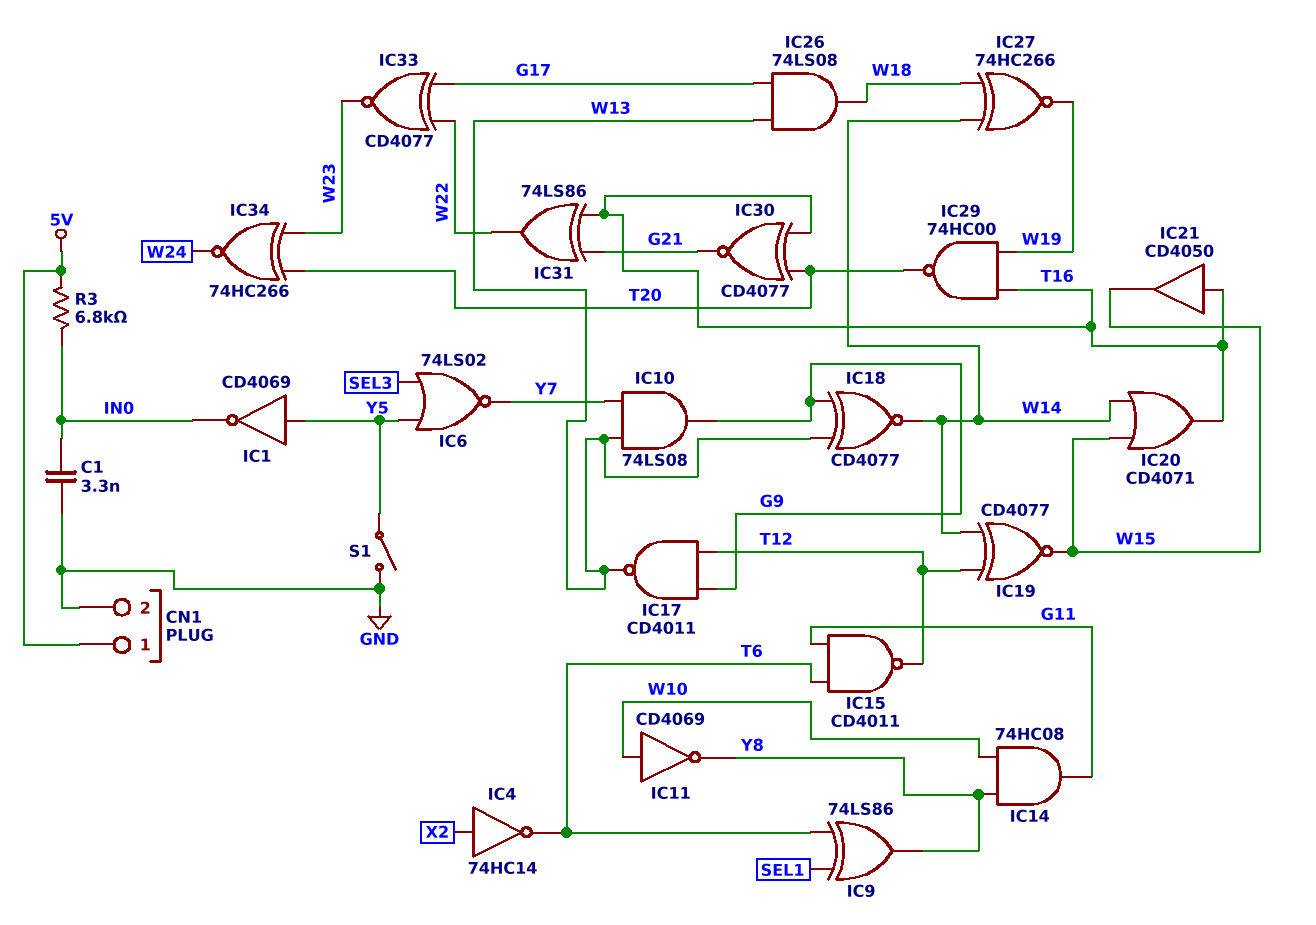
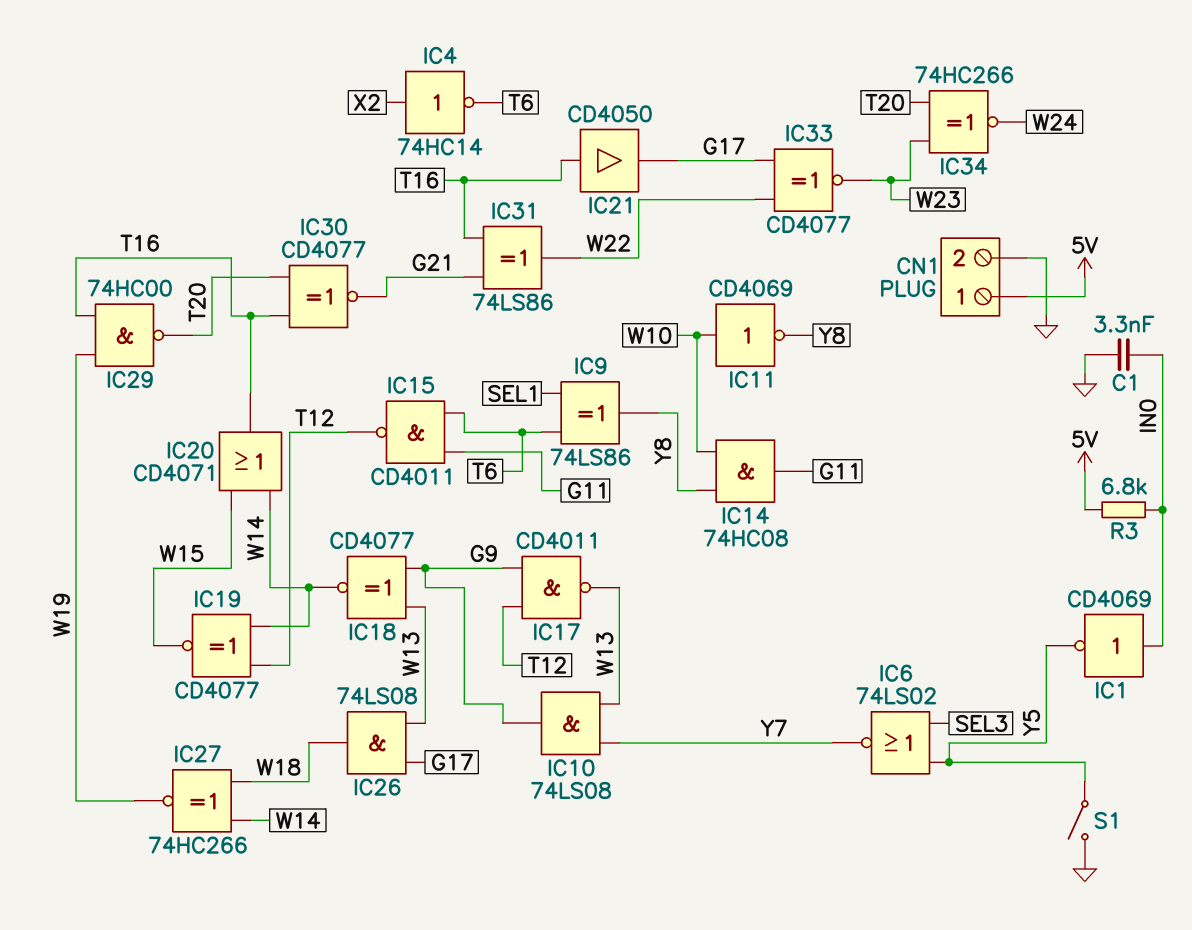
IC1: NOT CD4069 (in Y5, out IN0) -> NOT CD4069 (in IN0, out Y5)
IC21: buffer CD4050 (in T16, out W15) -> buffer CD4050 (in T16, out G17)

